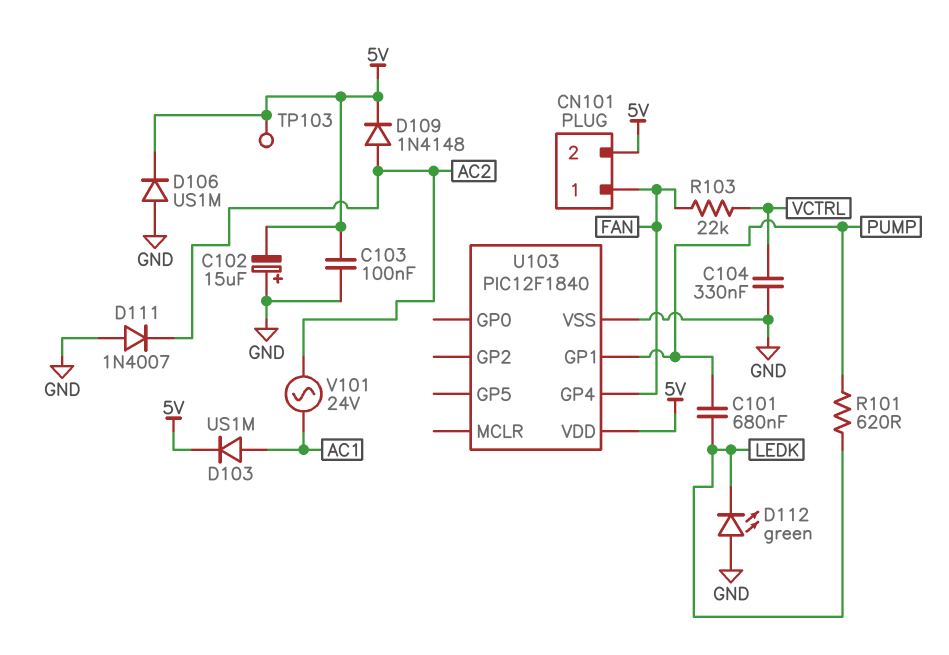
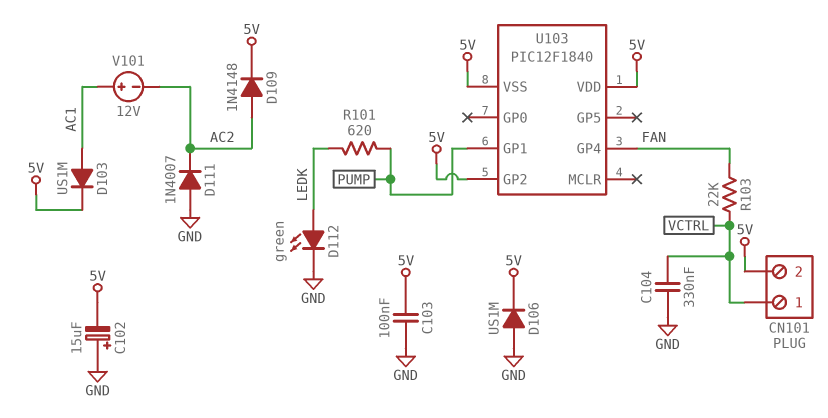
C101: 680nF (LEDK, PUMP) -> none
CN101 pin 1: FAN -> VCTRL
D112: LED green (A GND, K LEDK) -> LED green (A LEDK, K GND)
TP103: test point (5V) -> none
U103 pin GP2: none -> 5V
U103 pin VSS: GND -> 5V
V101: AC 24V (AC1, AC2) -> 12V (plus AC1, minus AC2)

